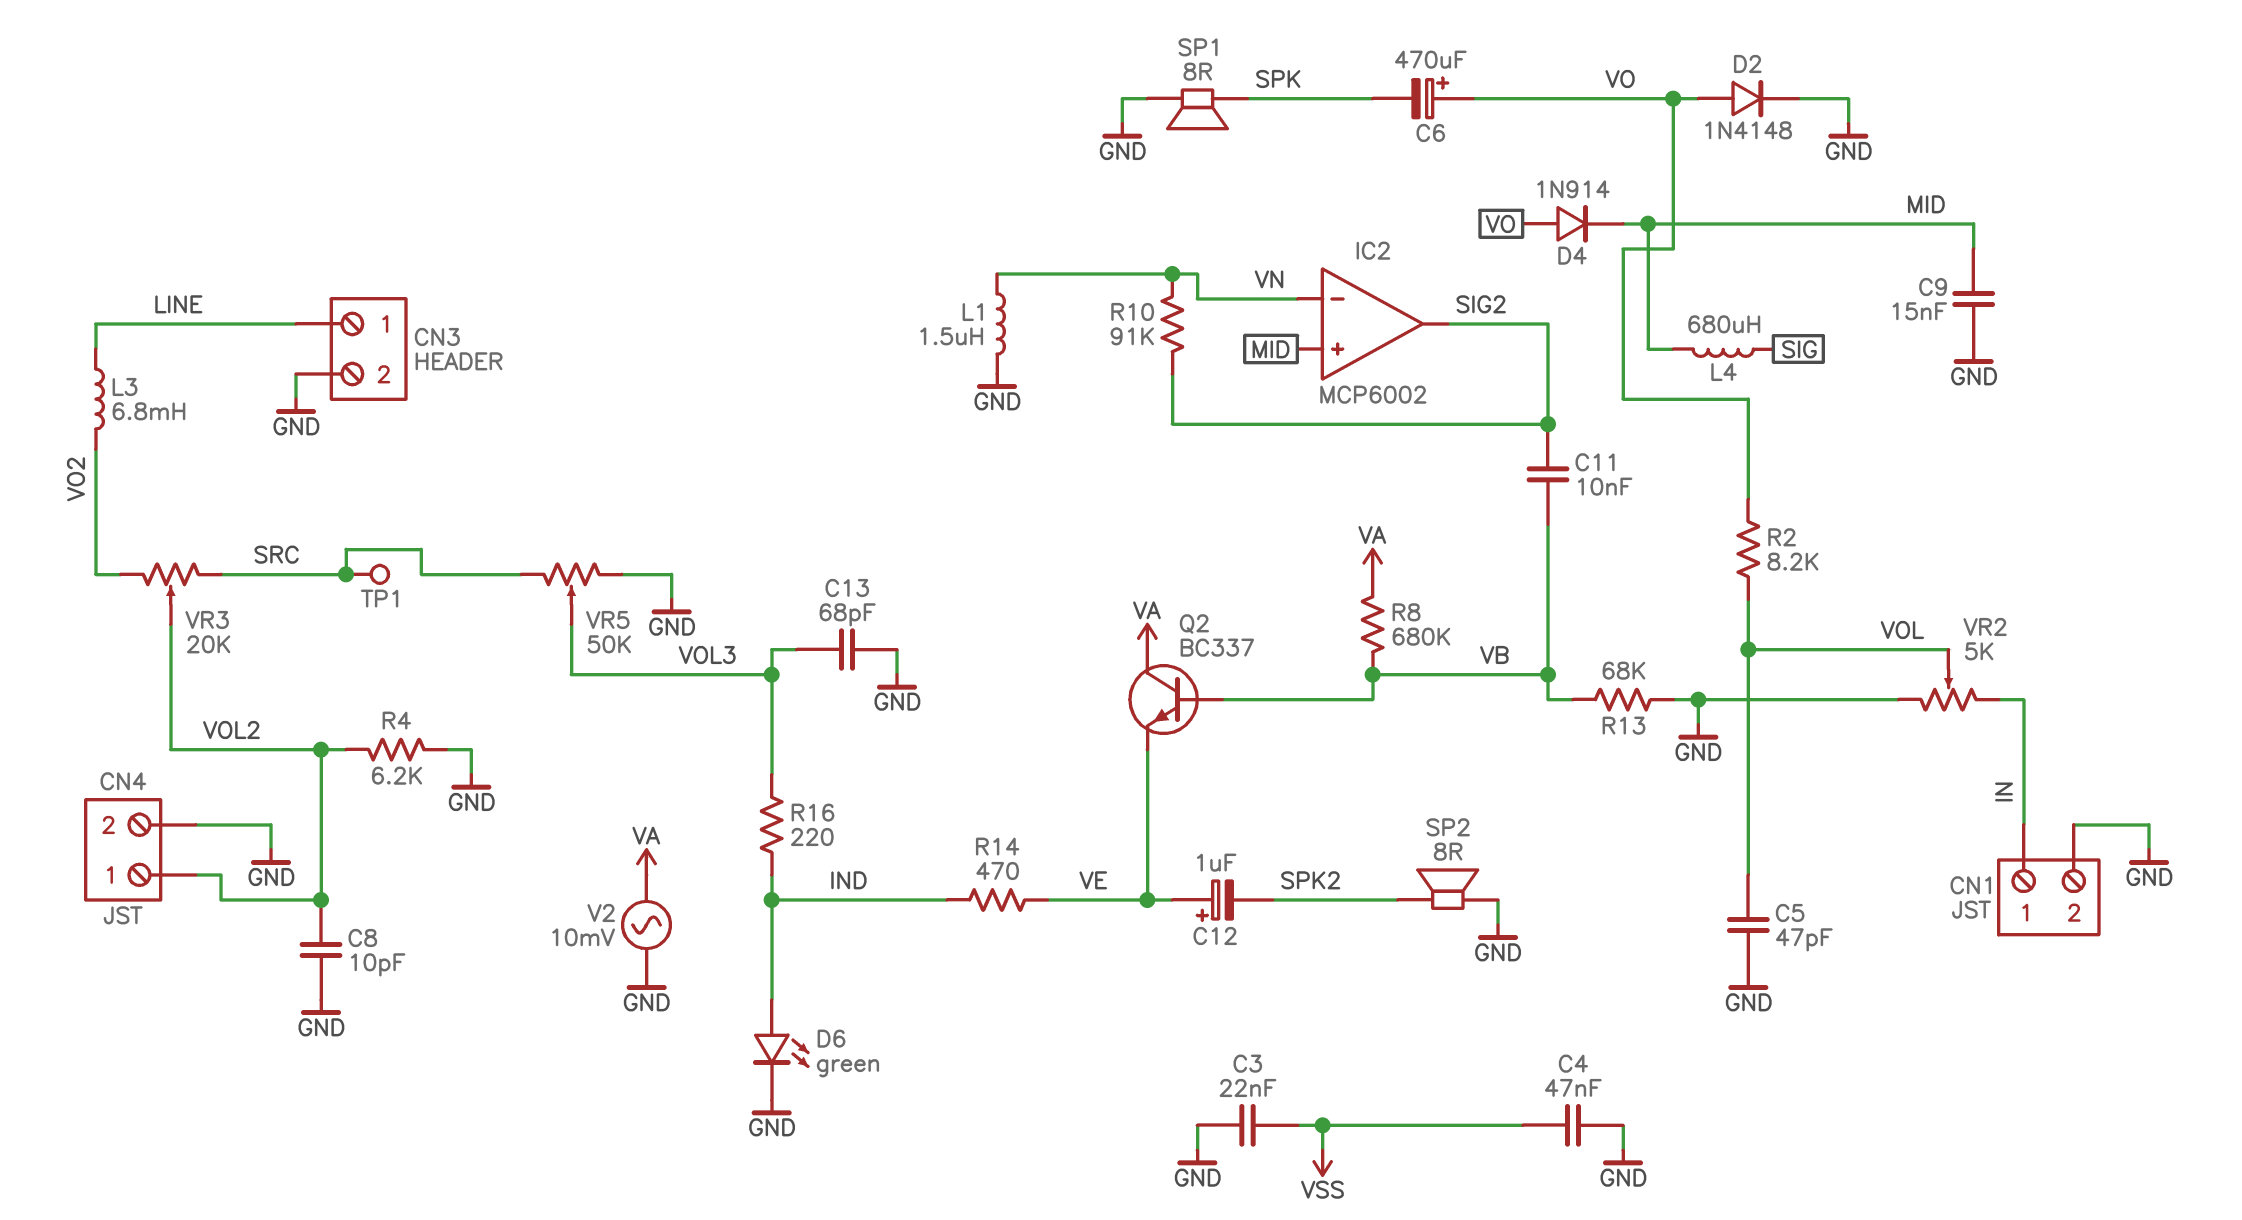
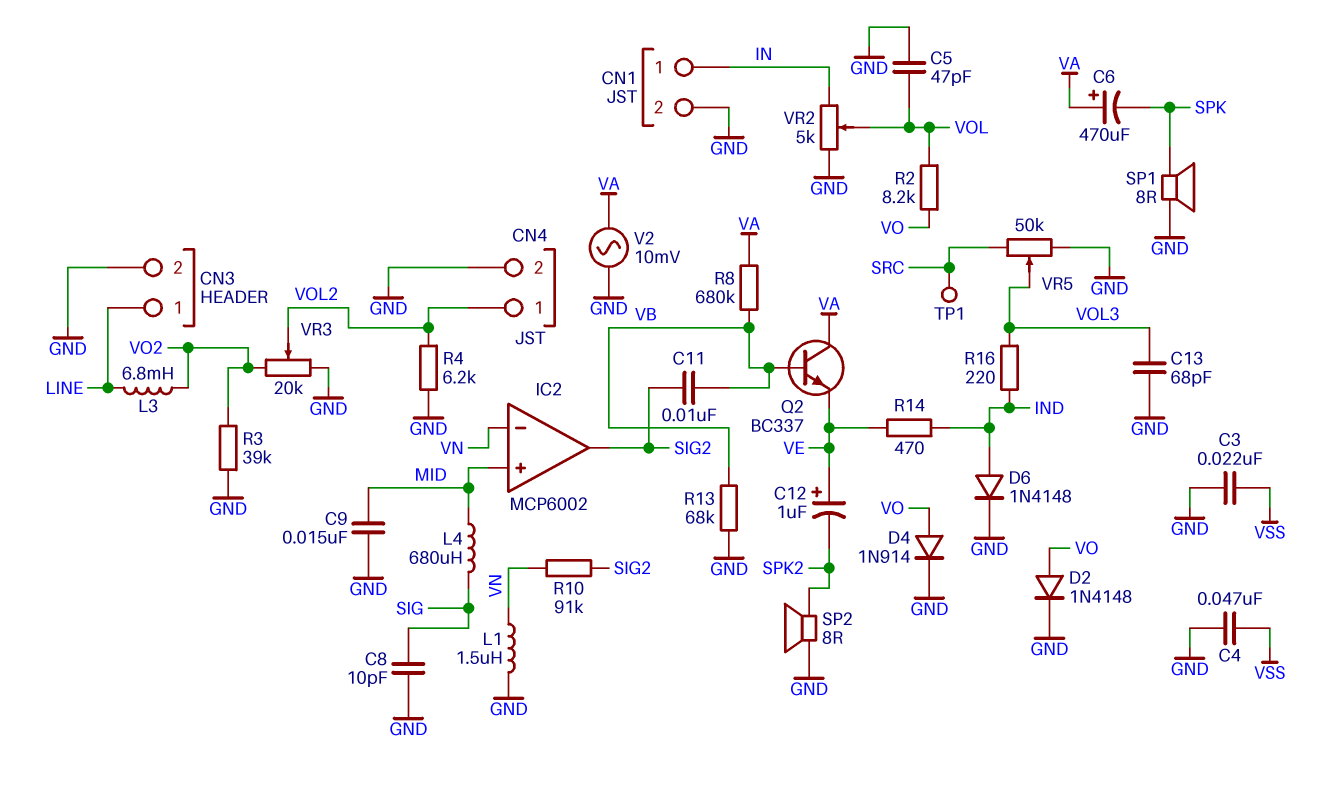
C6: 470uF (plus VO, minus SPK) -> 470uF (plus VA, minus SPK)
C8: 10pF (GND, VOL2) -> 10pF (GND, SIG)
D4: diode 1N914 (A VO, K MID) -> diode 1N914 (A VO, K GND)
D6: LED green (A IND, K GND) -> diode 1N4148 (A IND, K GND)
R3: none -> 39k (GND, VO2)
VR3: 20k (SRC, VO2, wiper VOL2) -> 20k (GND, VO2, wiper VOL2)

